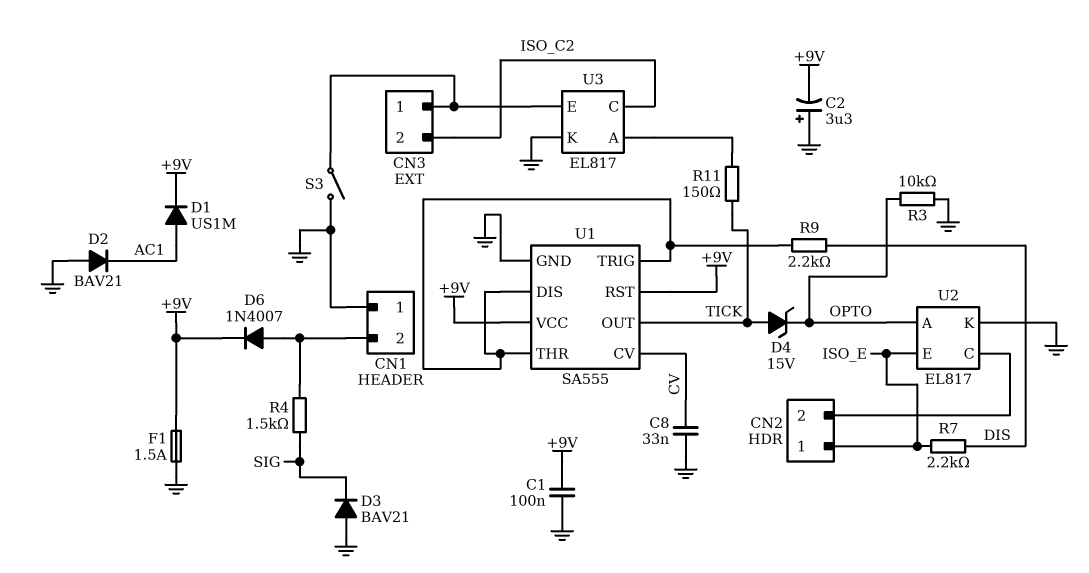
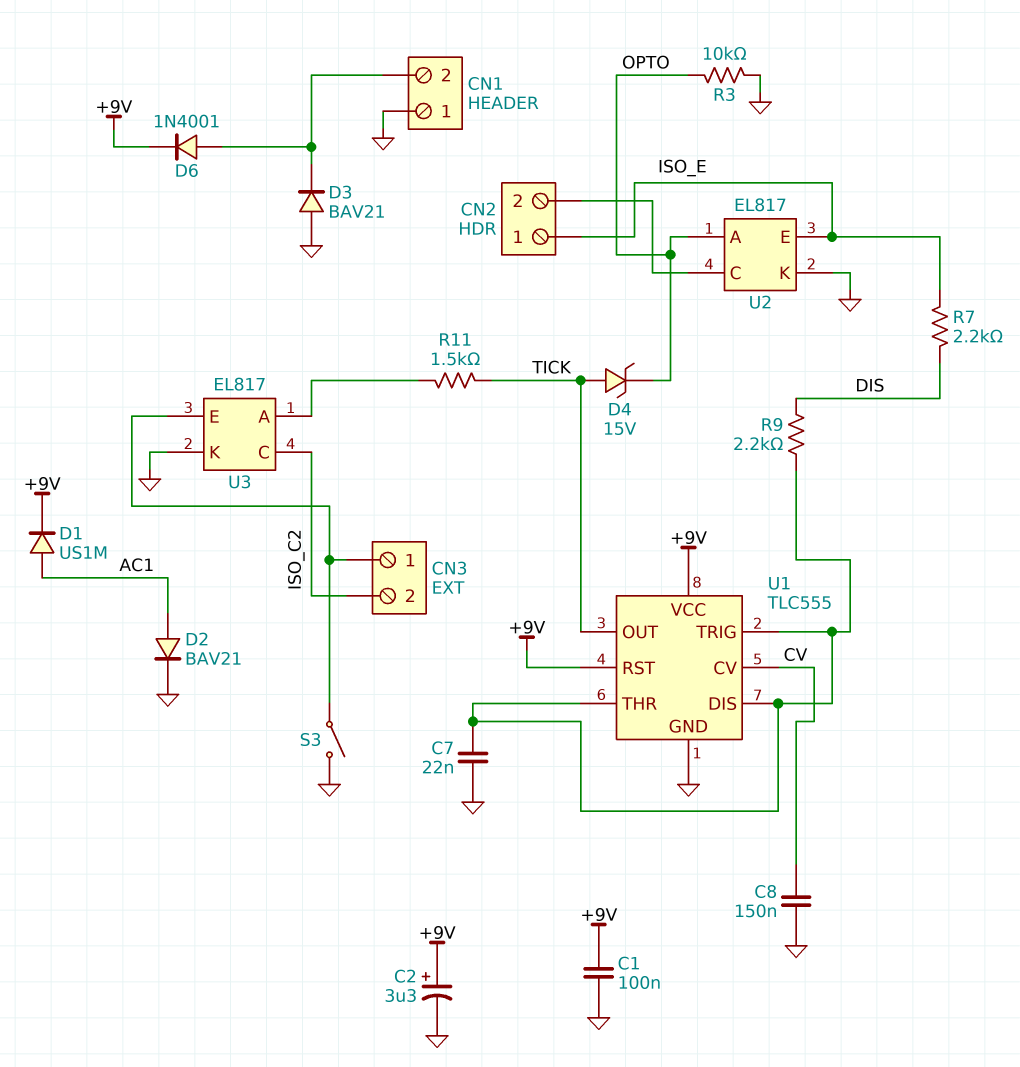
C2: 3.3uF (plus GND, minus +9V) -> 3.3uF (plus +9V, minus GND)
C7: none -> 22nF (GND, U1/DIS)
C8: 33nF (CV, GND) -> 150nF (CV, GND)
D2: diode BAV21 (A GND, K AC1) -> diode BAV21 (A AC1, K GND)
D3: diode BAV21 (A GND, K SIG) -> diode BAV21 (A GND, K CN1/2)
D6: diode 1N4007 (A CN1/2, K +9V) -> diode 1N4001 (A CN1/2, K +9V)
F1: 1.5A (+9V, GND) -> none
R4: 1.5k (CN1/2, SIG) -> none
R11: 150 (TICK, U3/A) -> 1.5k (TICK, U3/A)
U1: SA555 -> TLC555

